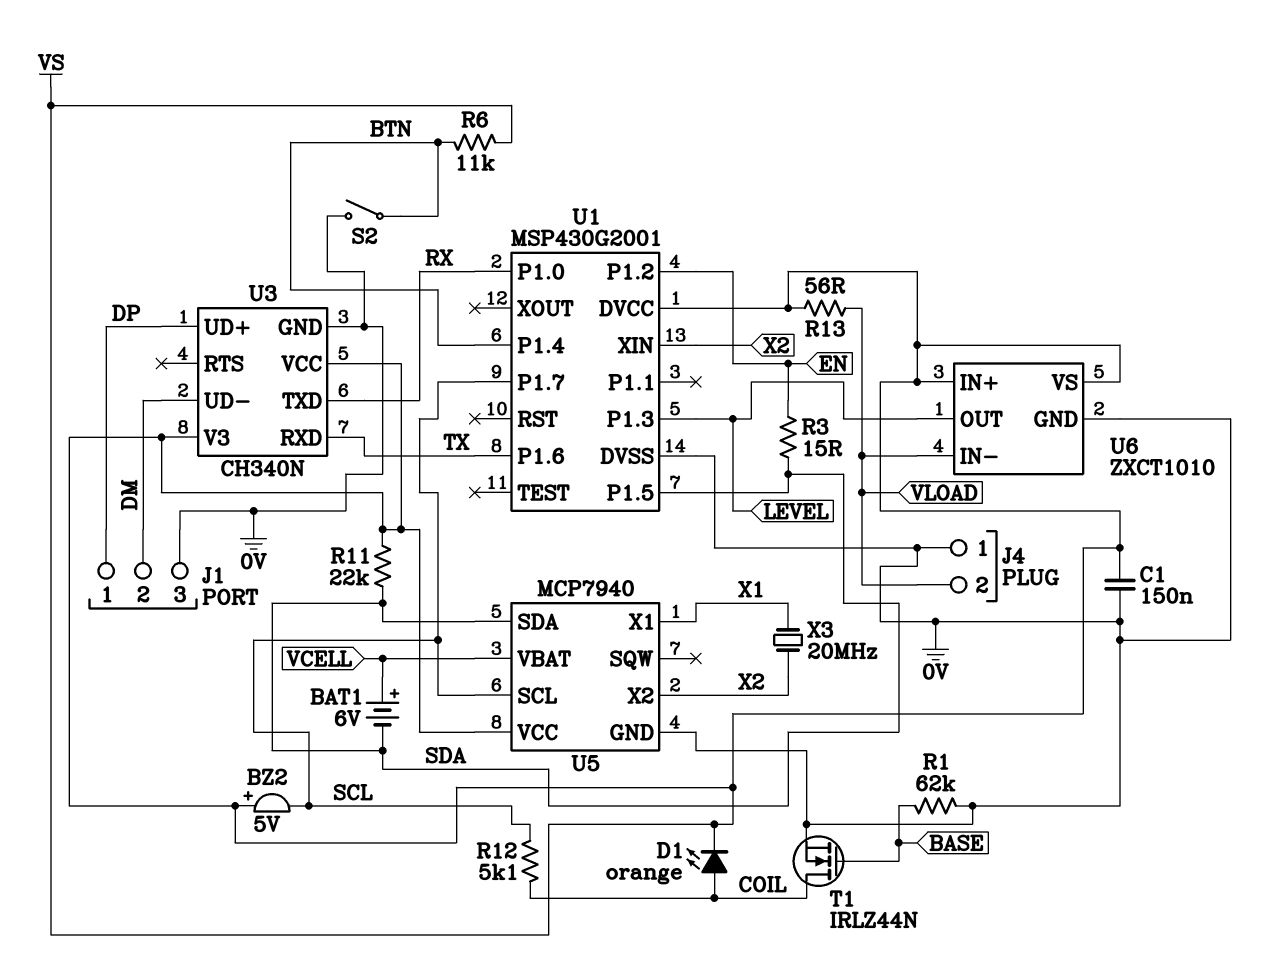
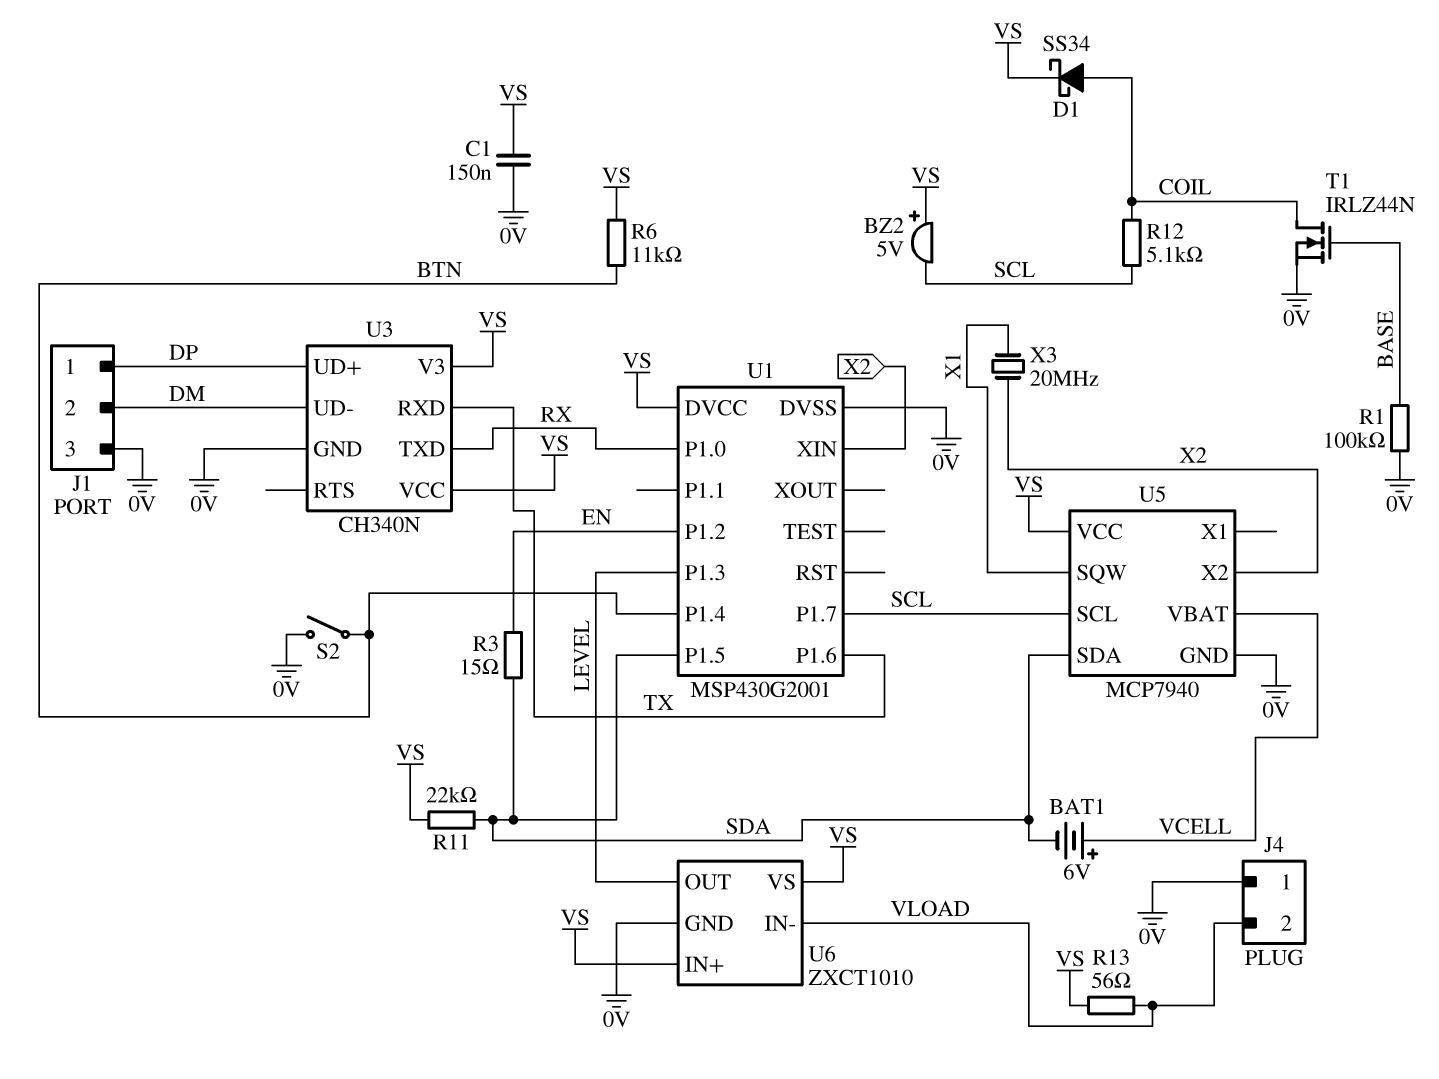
D1: LED orange (A COIL, K VS) -> schottky SS34 (A COIL, K VS)
R1: 62k (0V, BASE) -> 100k (0V, BASE)
U5 pin SQW: none -> X1
U5 pin X1: X1 -> none

